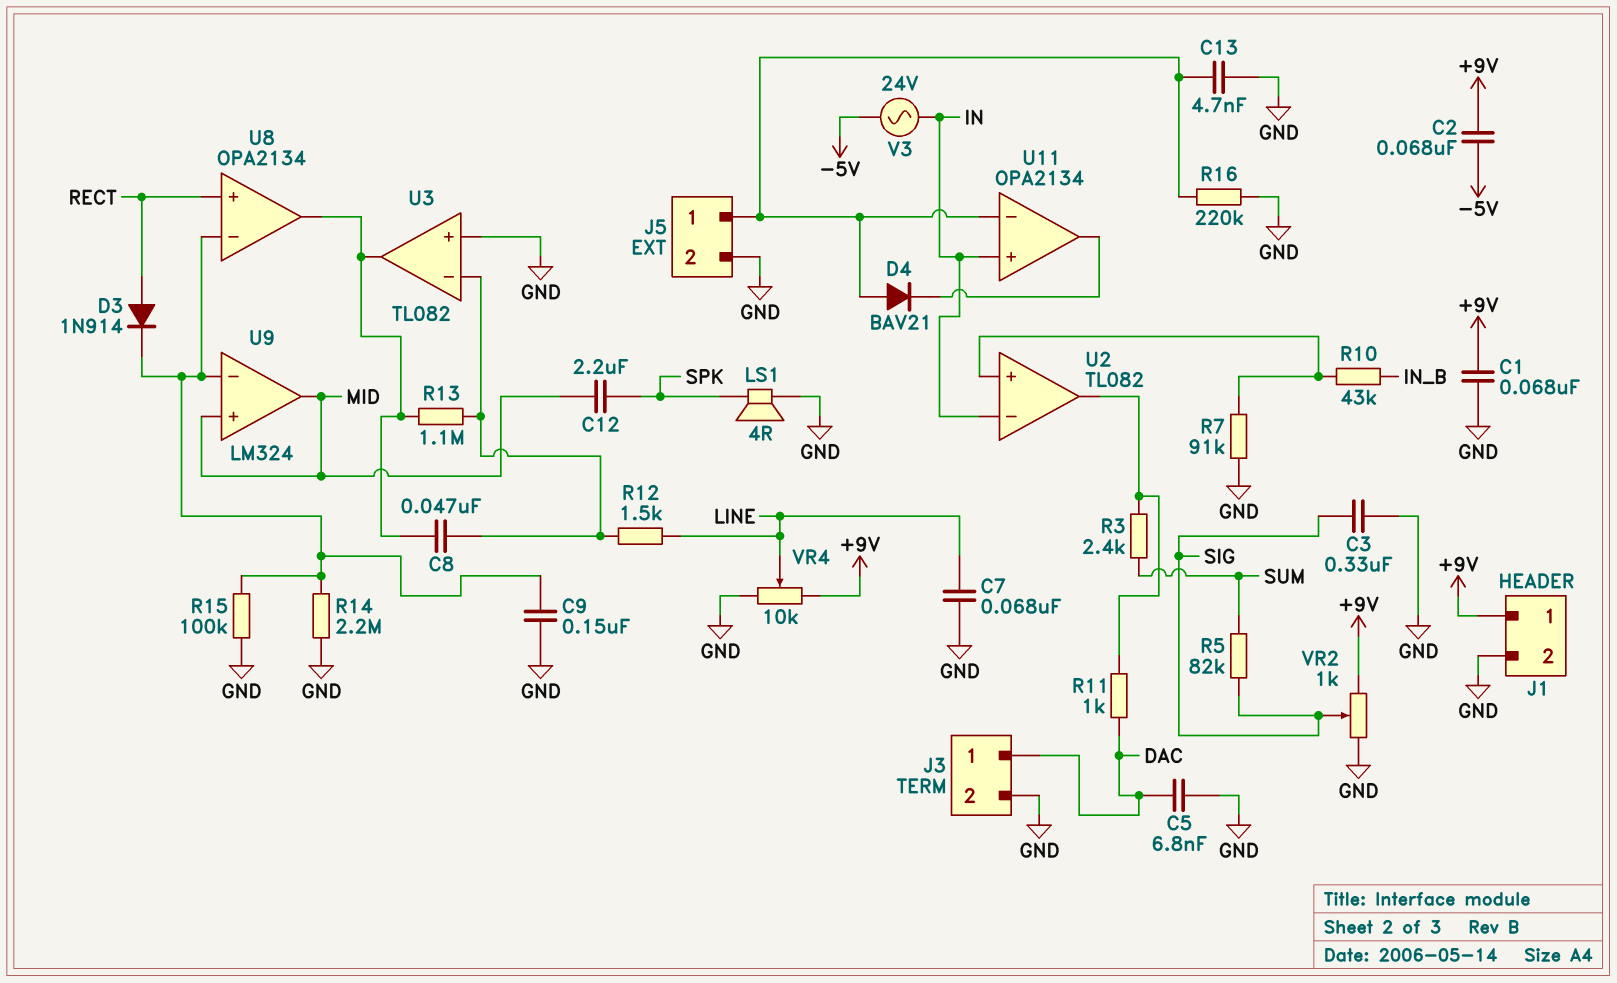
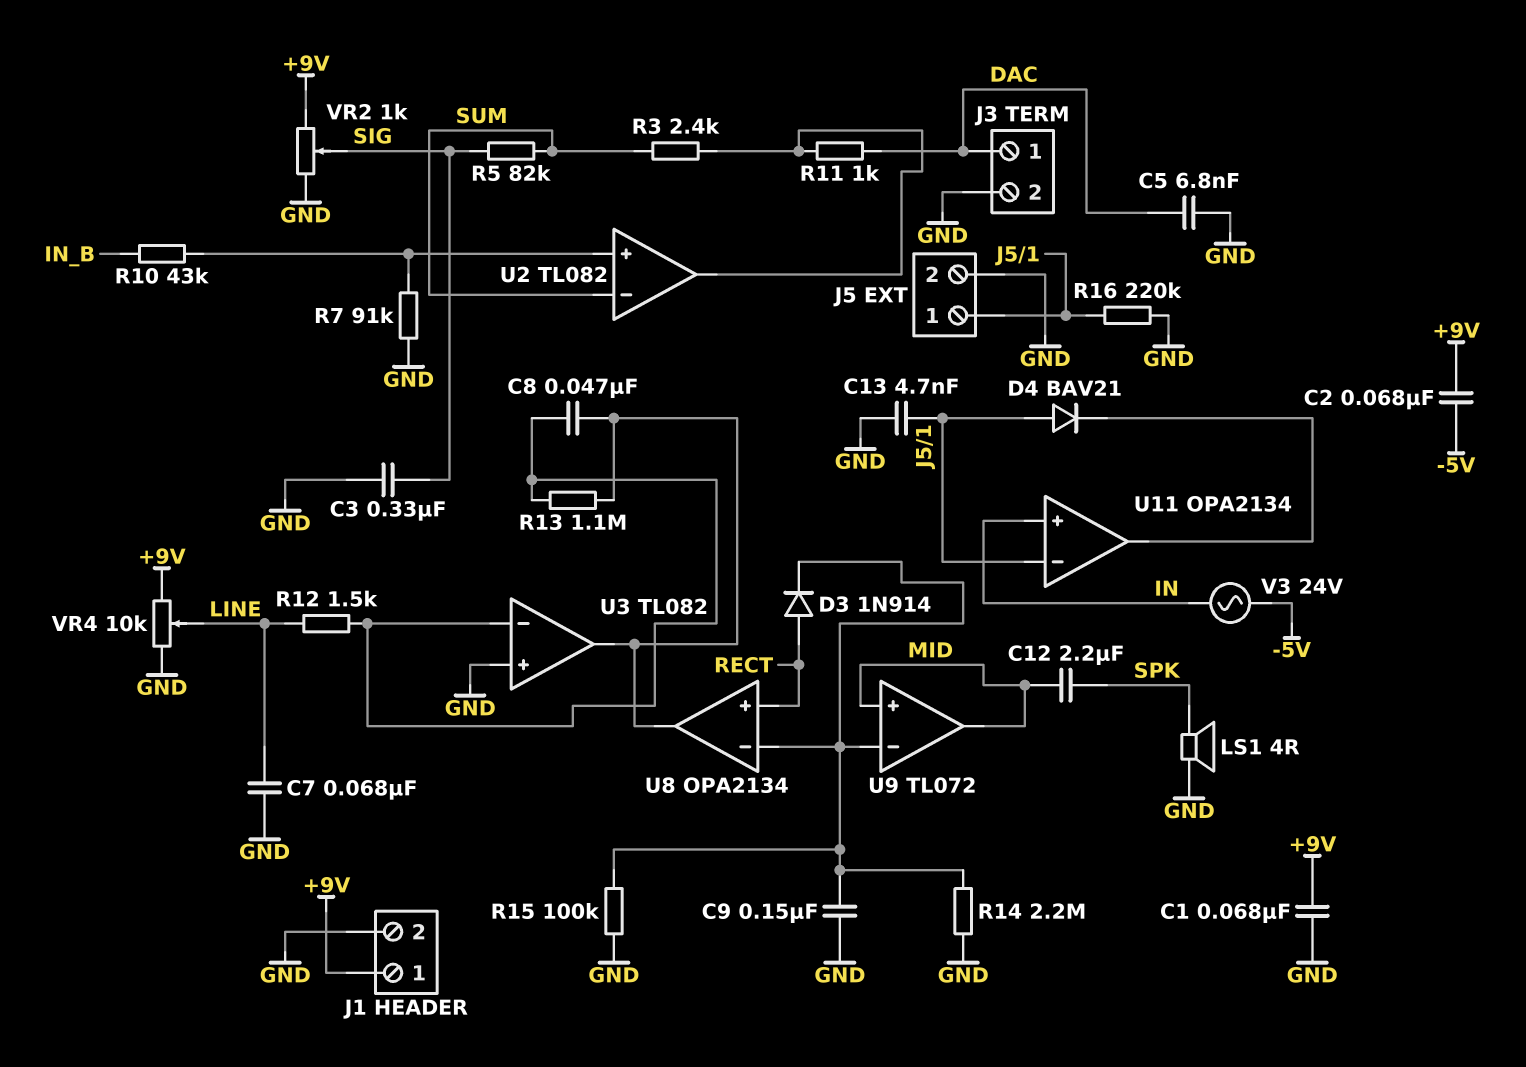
U2 pin in-: IN -> SUM
U9: LM324 -> TL072

